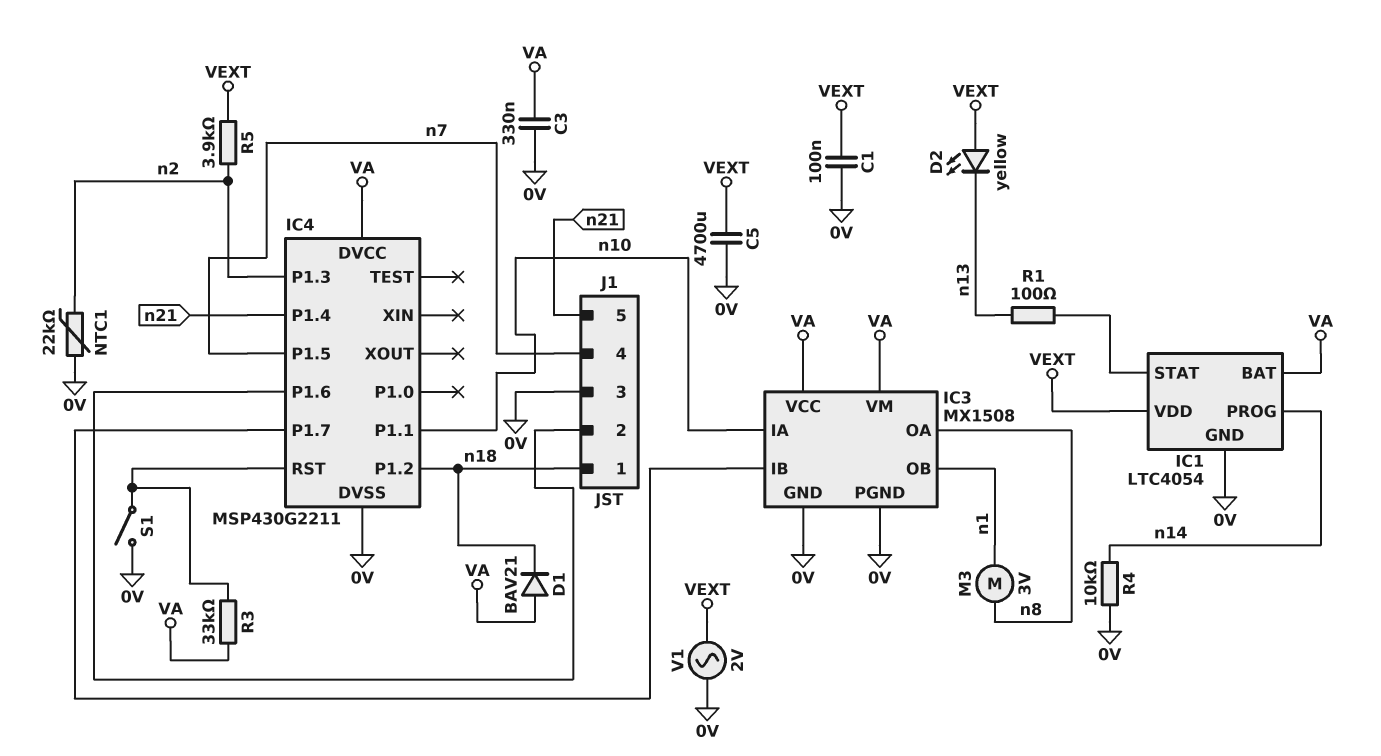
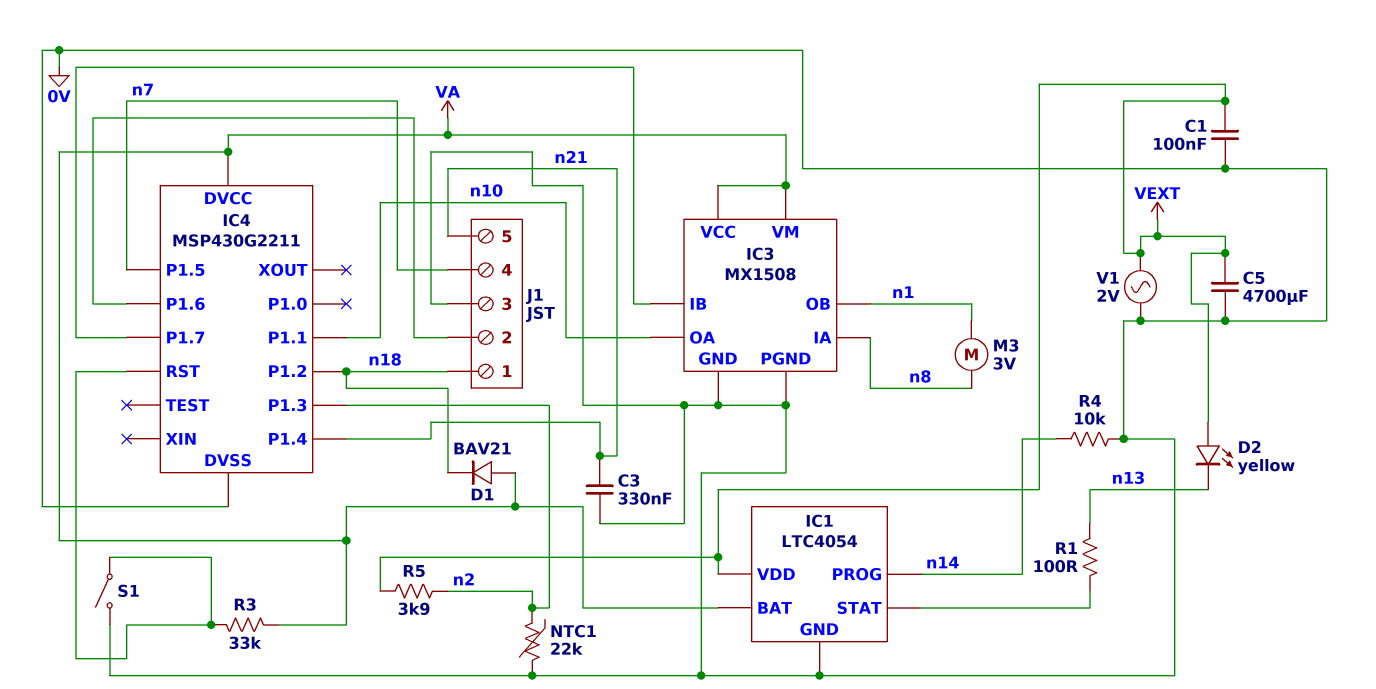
C3: 330nF (0V, VA) -> 330nF (0V, n21)
IC3 pin IA: n10 -> n8
IC3 pin OA: n8 -> n10

